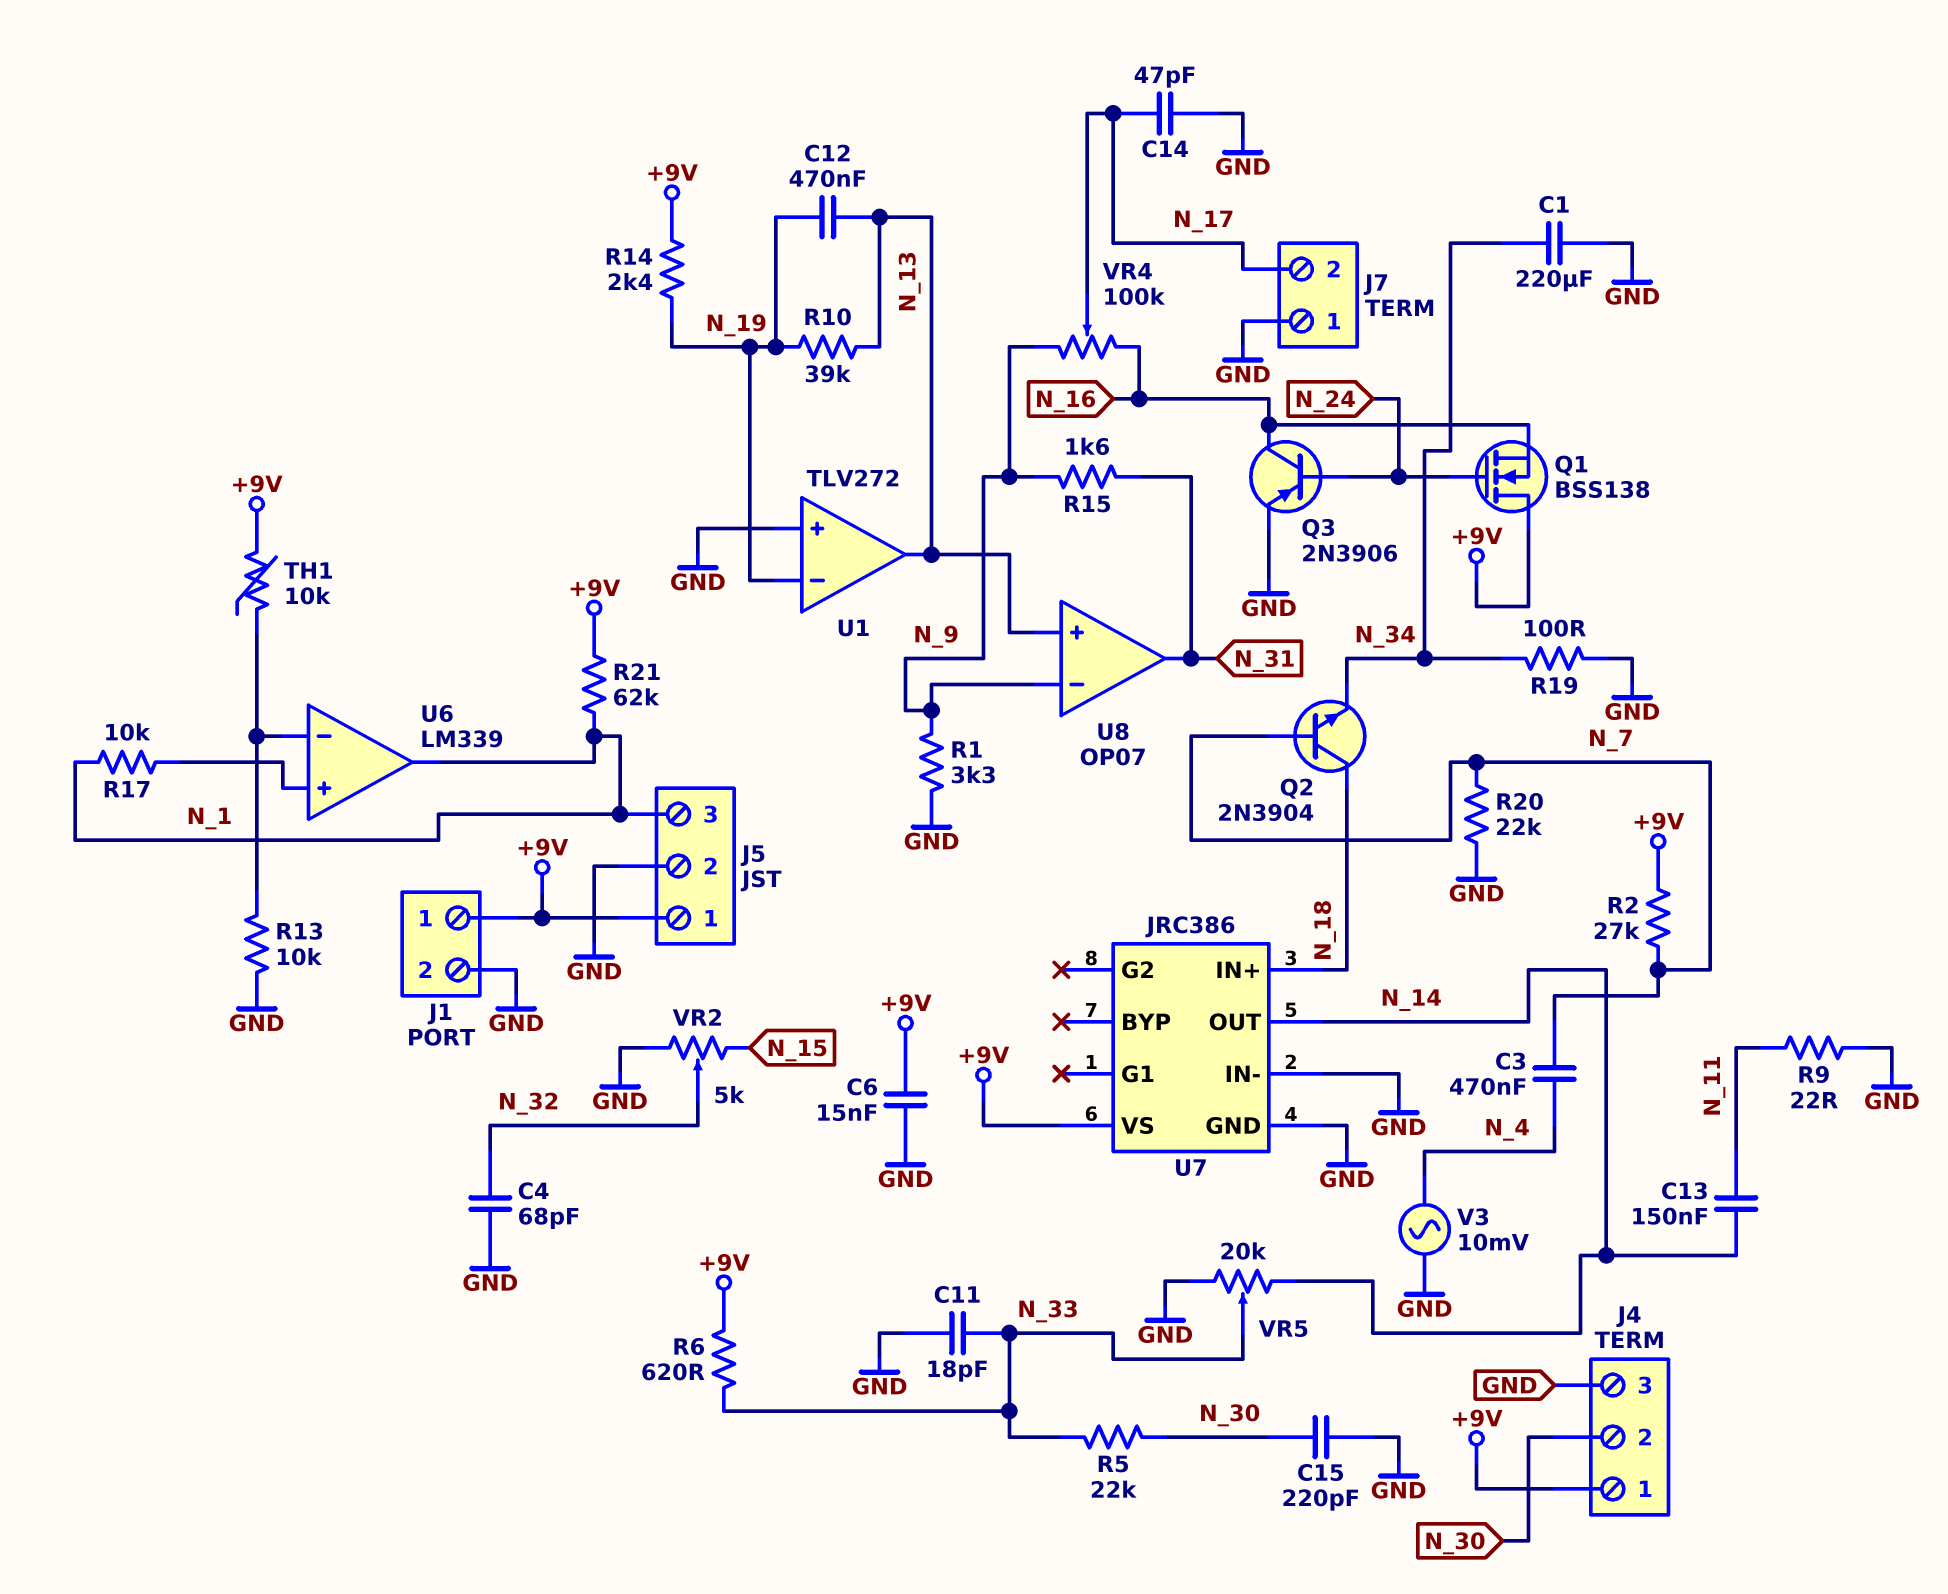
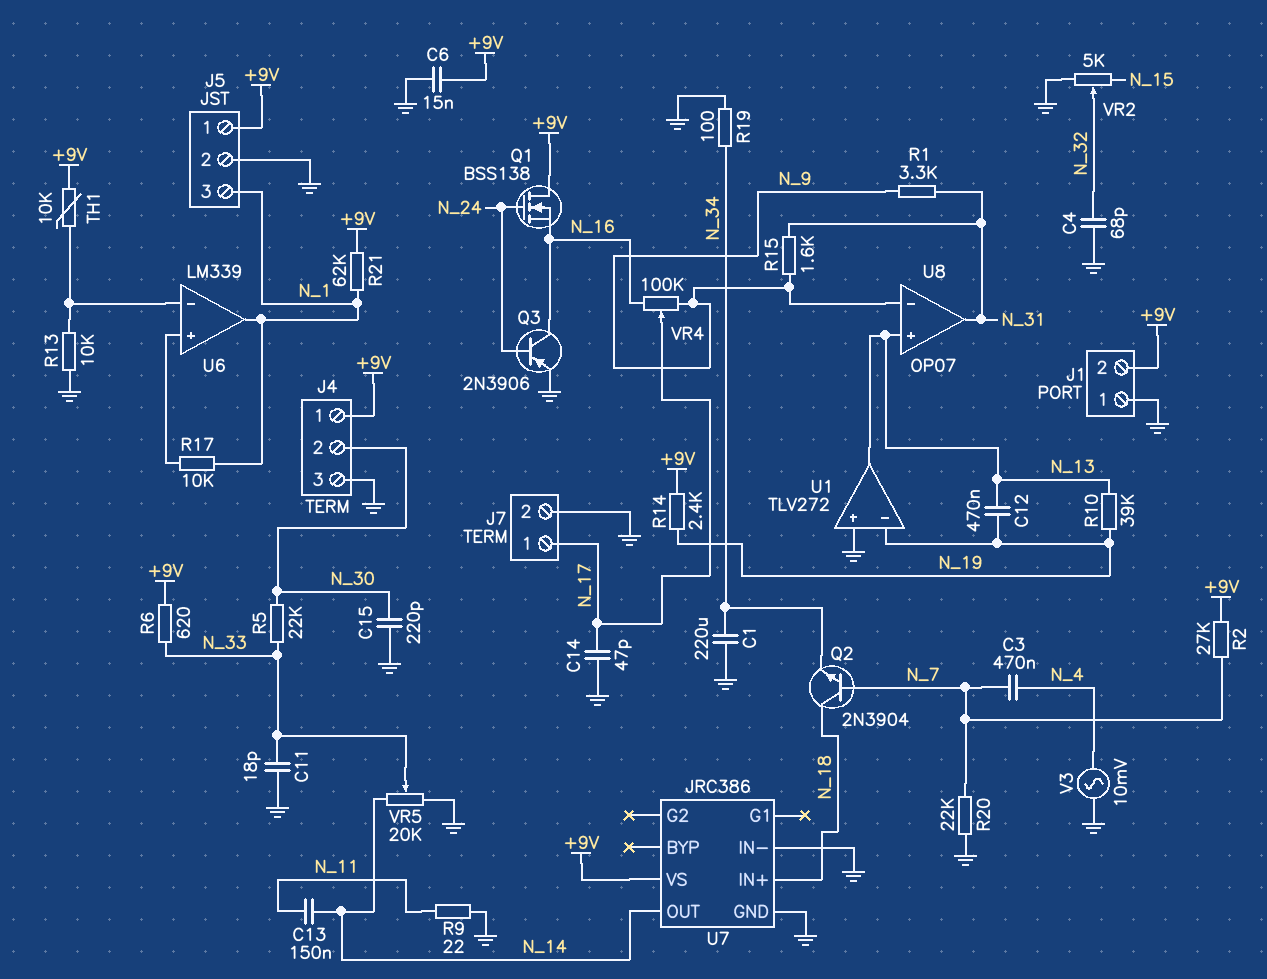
J1 pin 1: +9V -> GND
J1 pin 2: GND -> +9V
J7 pin 1: GND -> N_17
J7 pin 2: N_17 -> GND
R1: 3.3k (GND, N_9) -> 3.3k (N_9, N_31)

